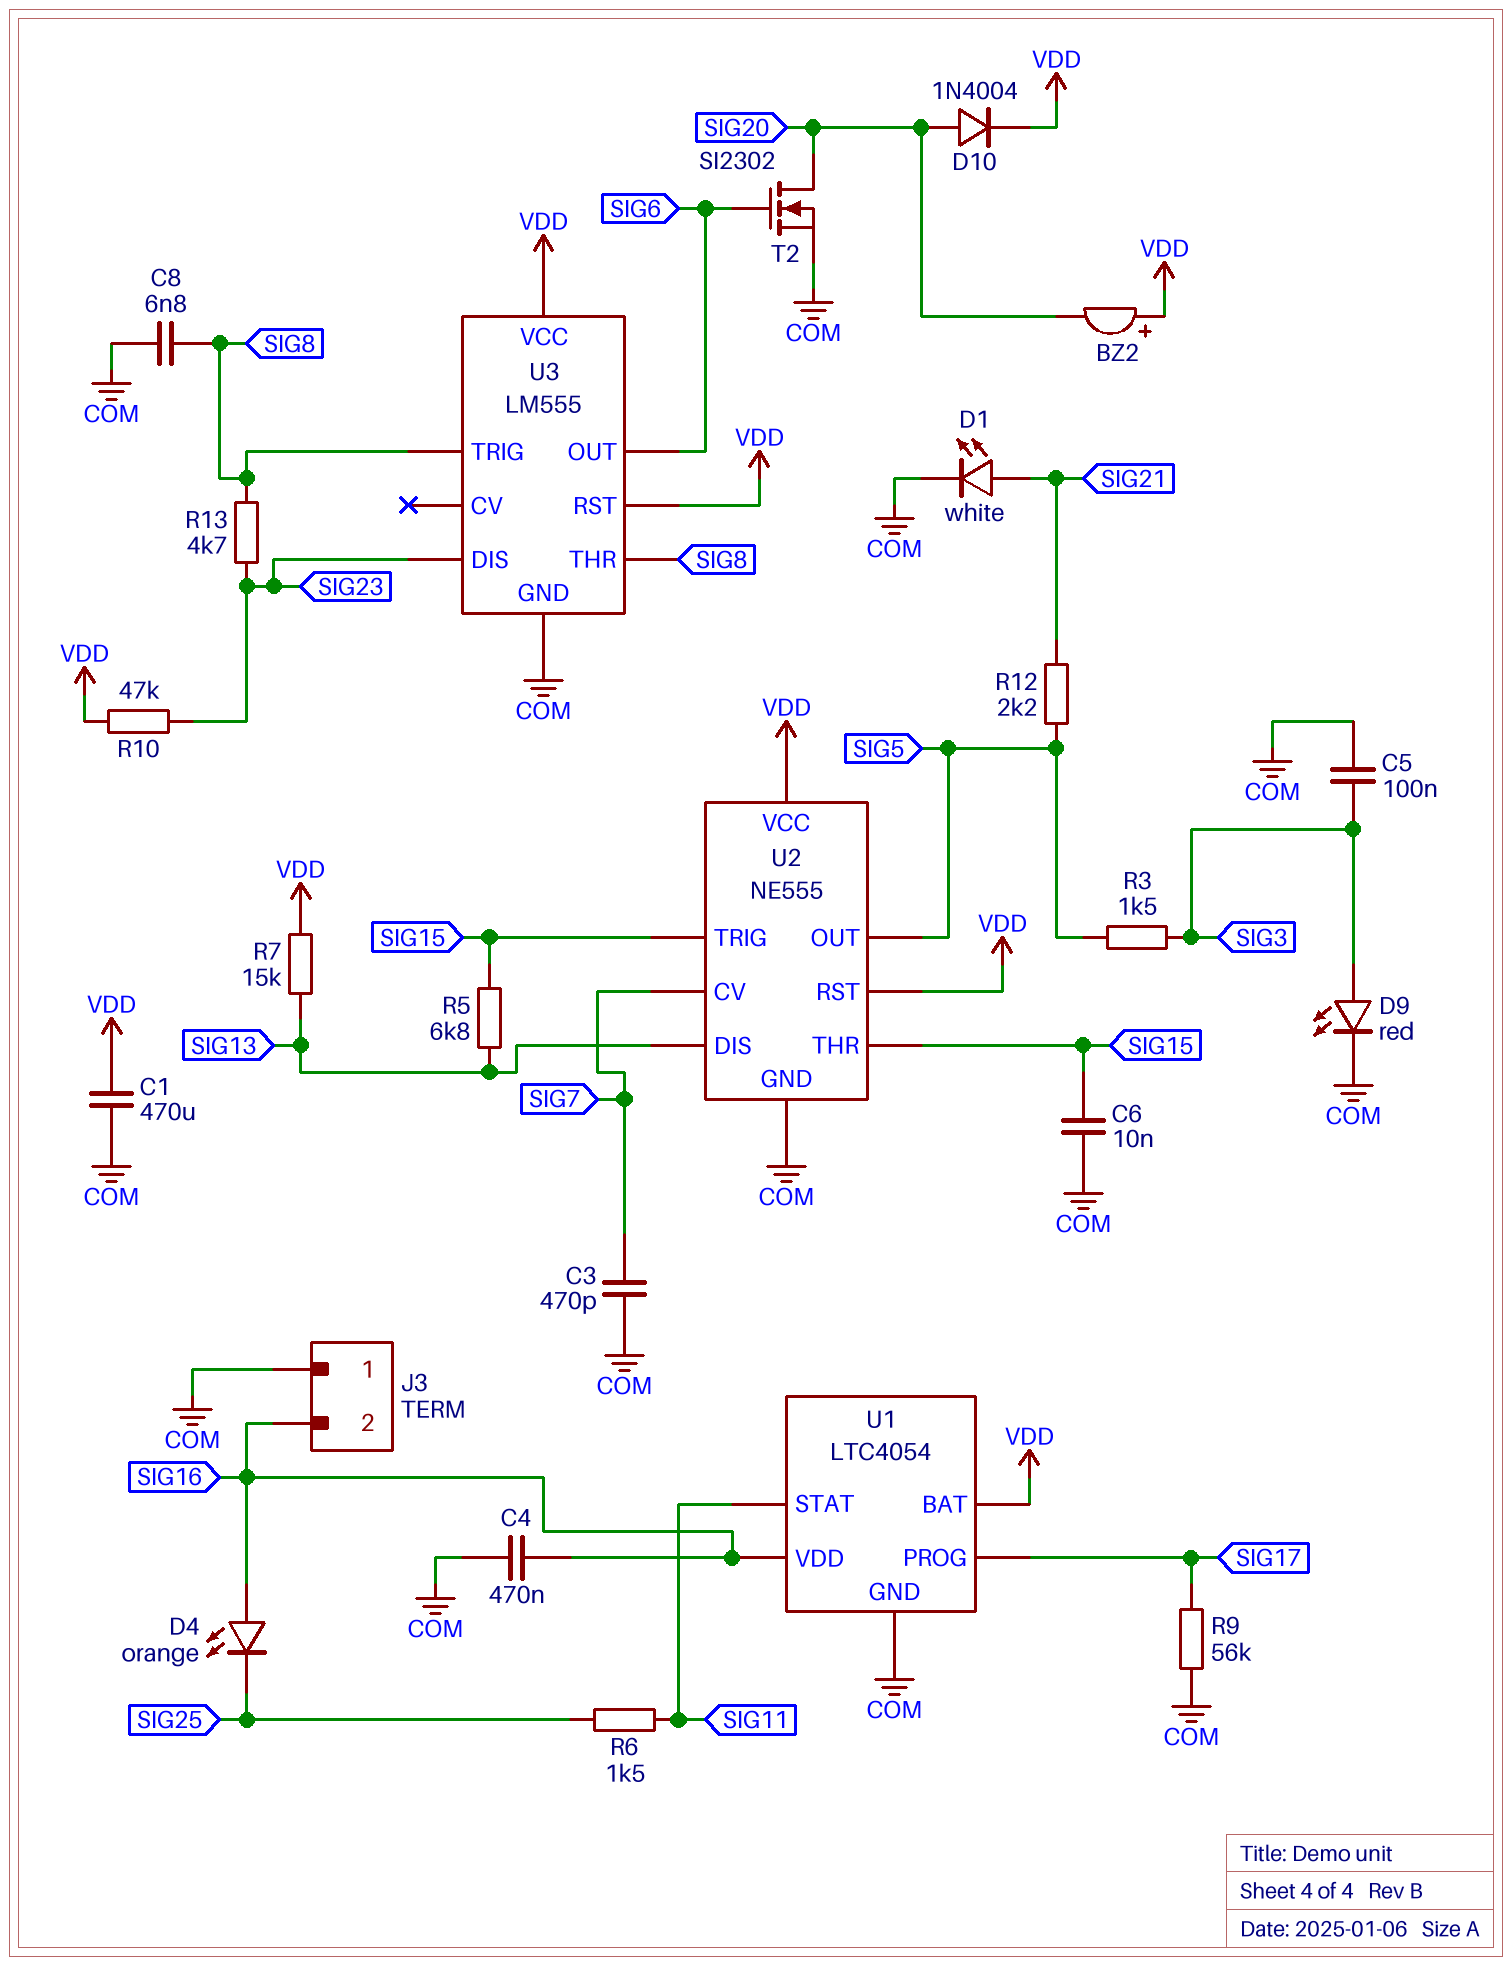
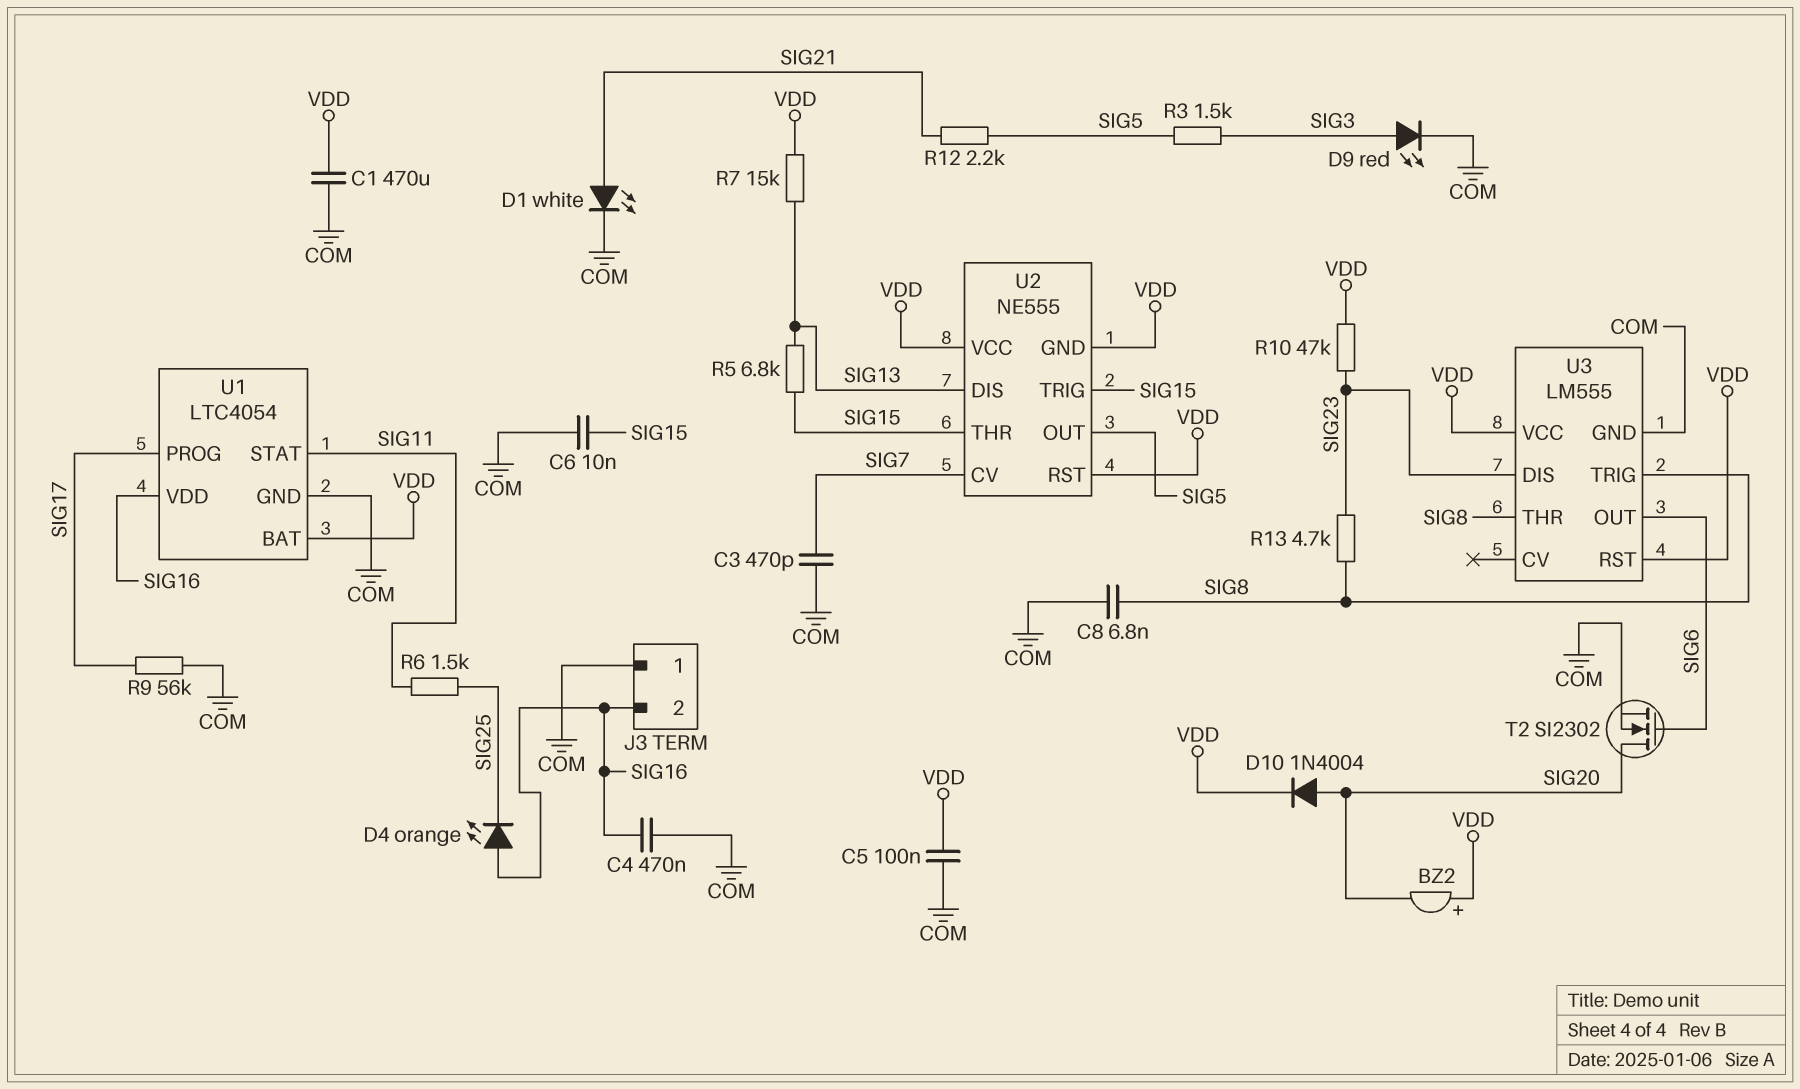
C5: 100nF (COM, SIG3) -> 100nF (COM, VDD)
U2 pin GND: COM -> VDD

